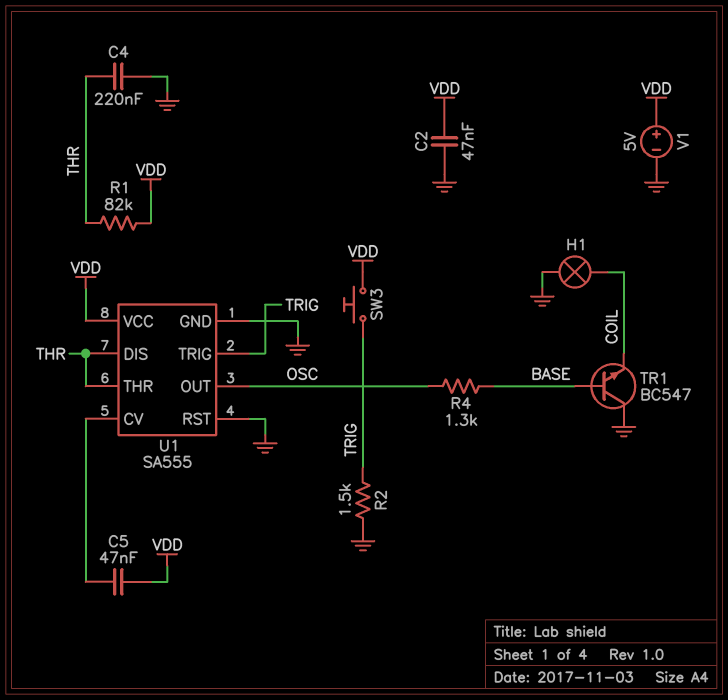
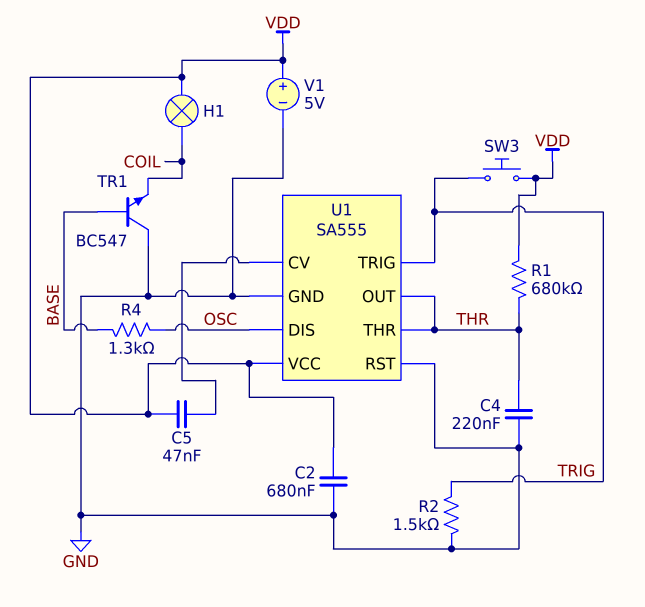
C2: 47nF (GND, VDD) -> 680nF (GND, VDD)
H1: lamp (COIL, GND) -> lamp (COIL, VDD)
R1: 82k (THR, VDD) -> 680k (THR, VDD)
U1 pin DIS: THR -> OSC
U1 pin OUT: OSC -> THR

